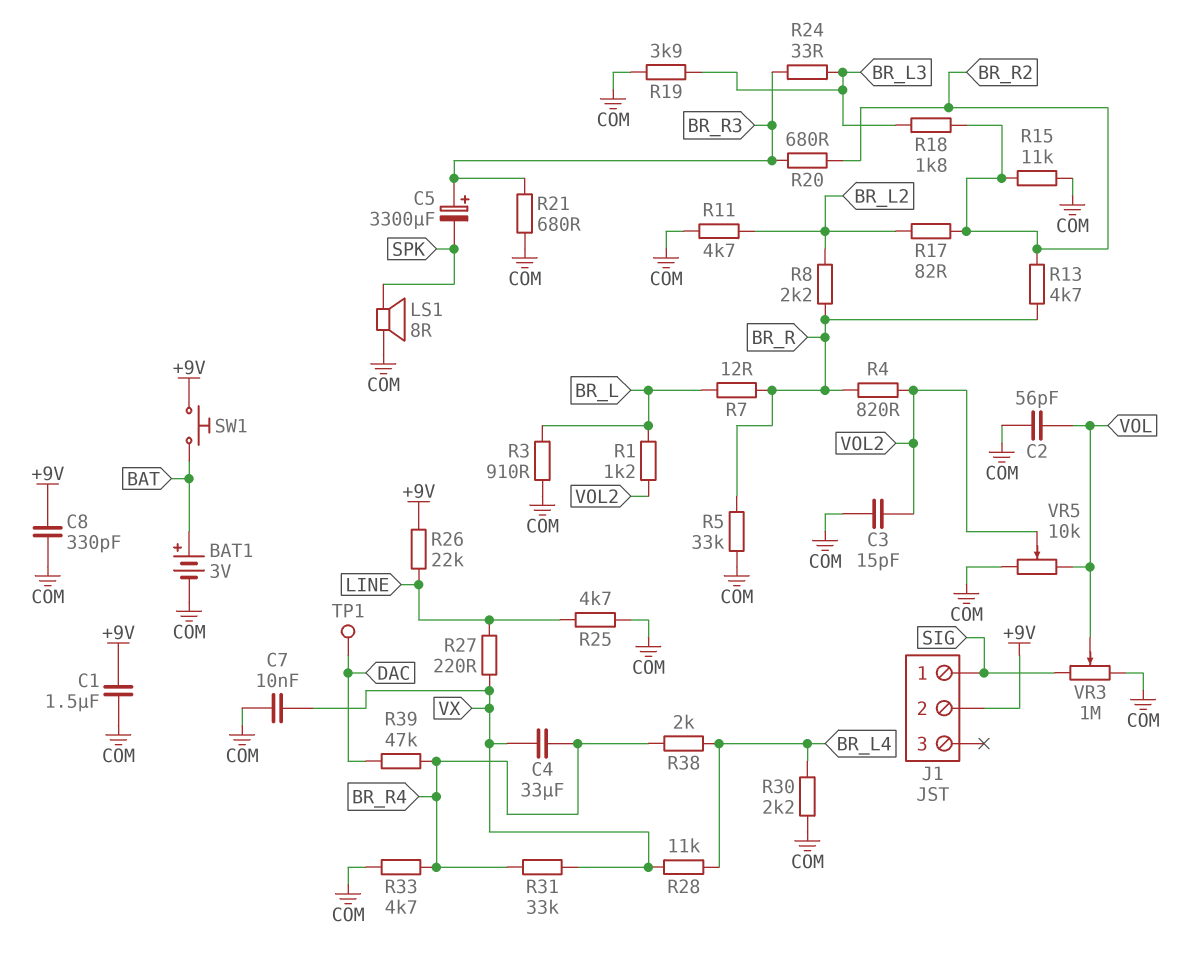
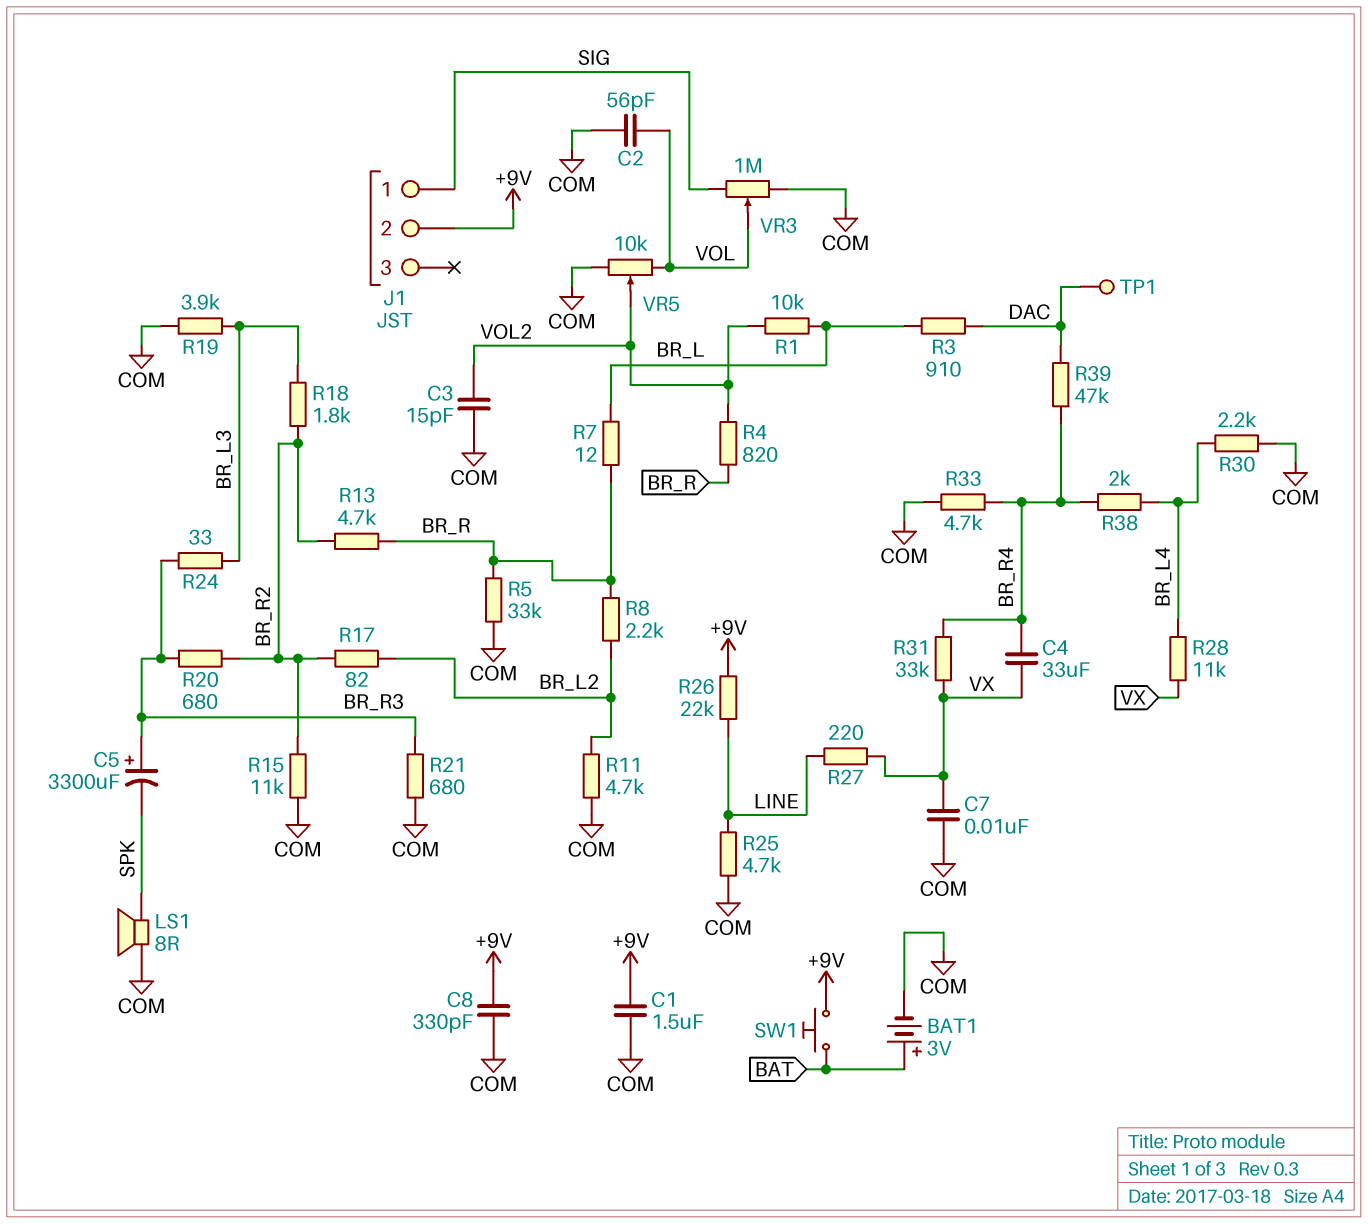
R1: 1.2k (BR_L, VOL2) -> 10k (BR_L, VOL2)
R3: 910 (BR_L, COM) -> 910 (BR_L, DAC)

